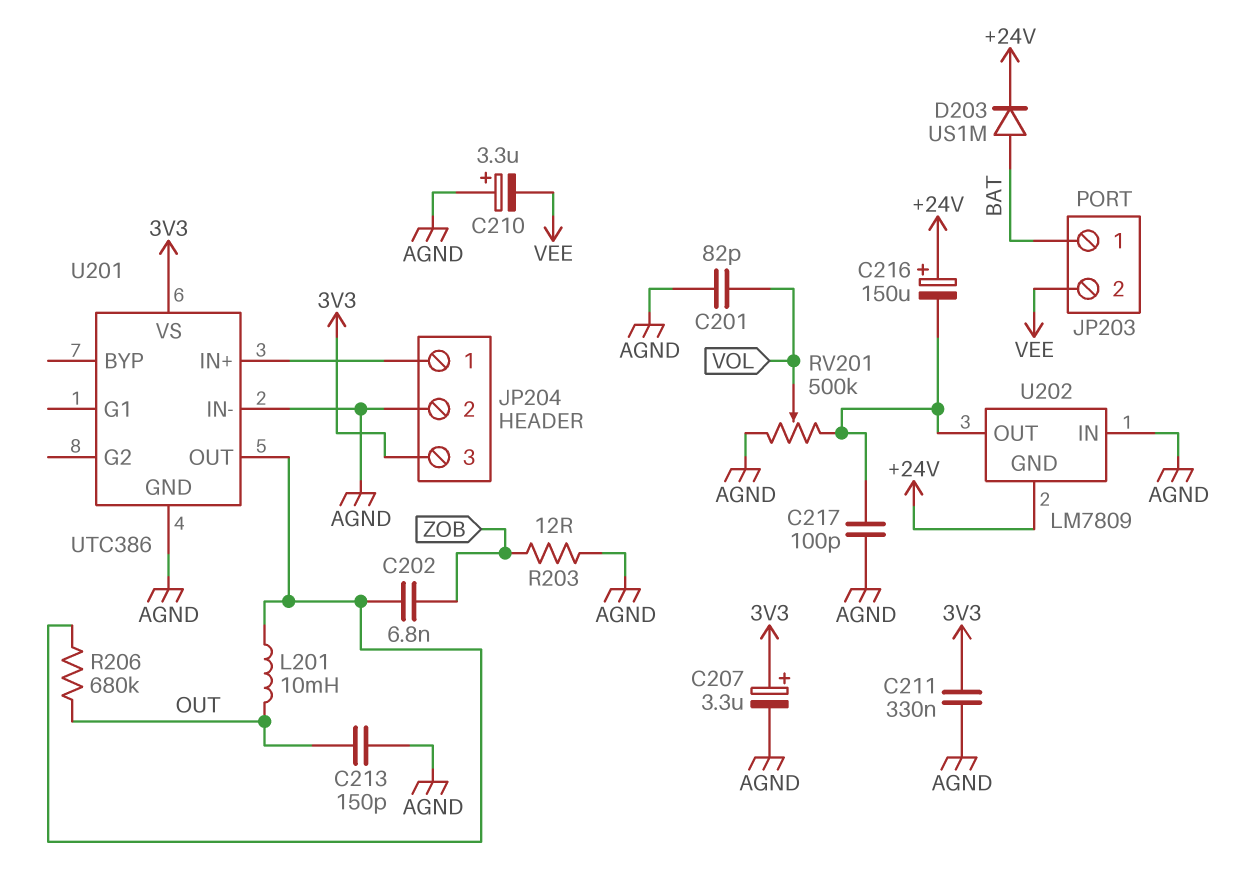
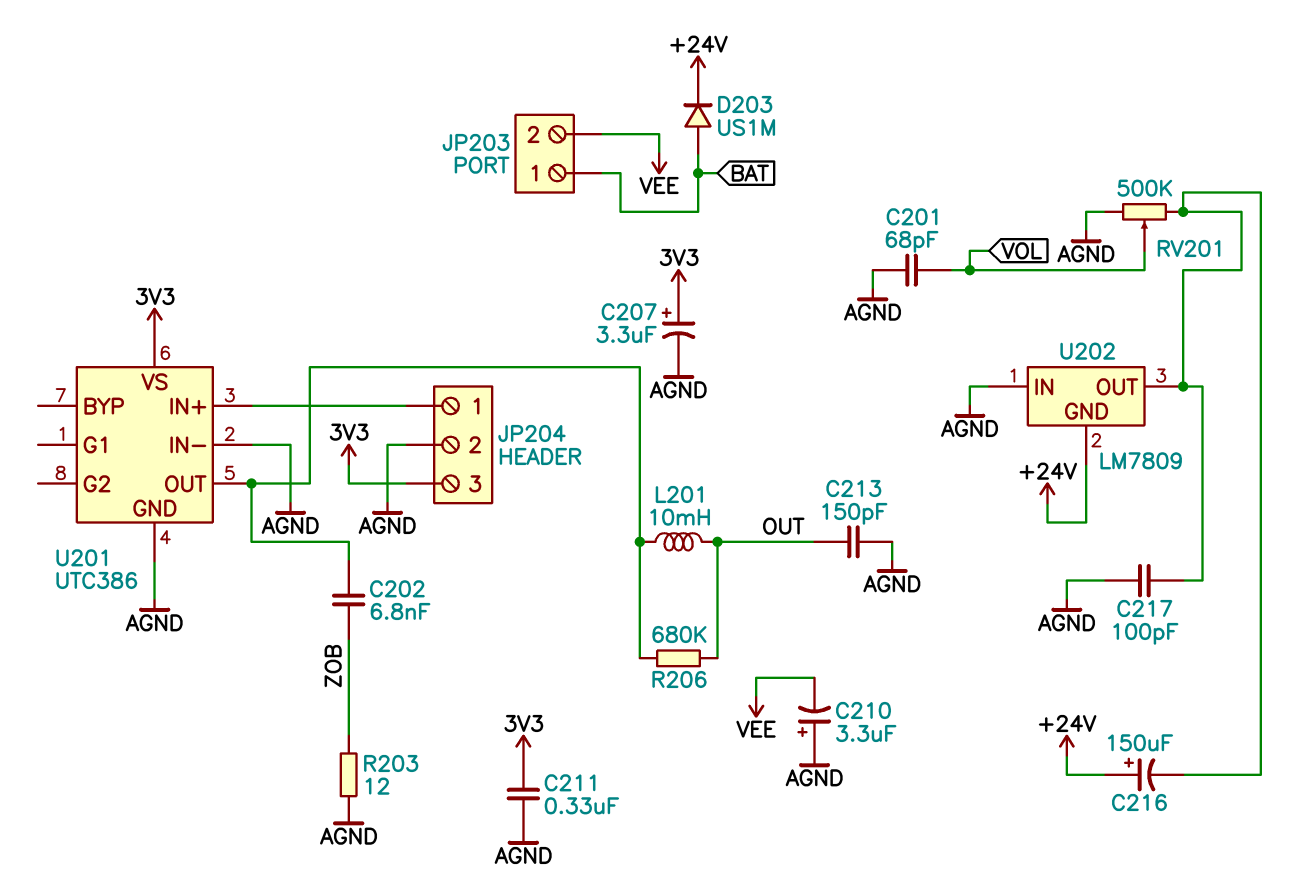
C201: 82pF (AGND, VOL) -> 68pF (AGND, VOL)

